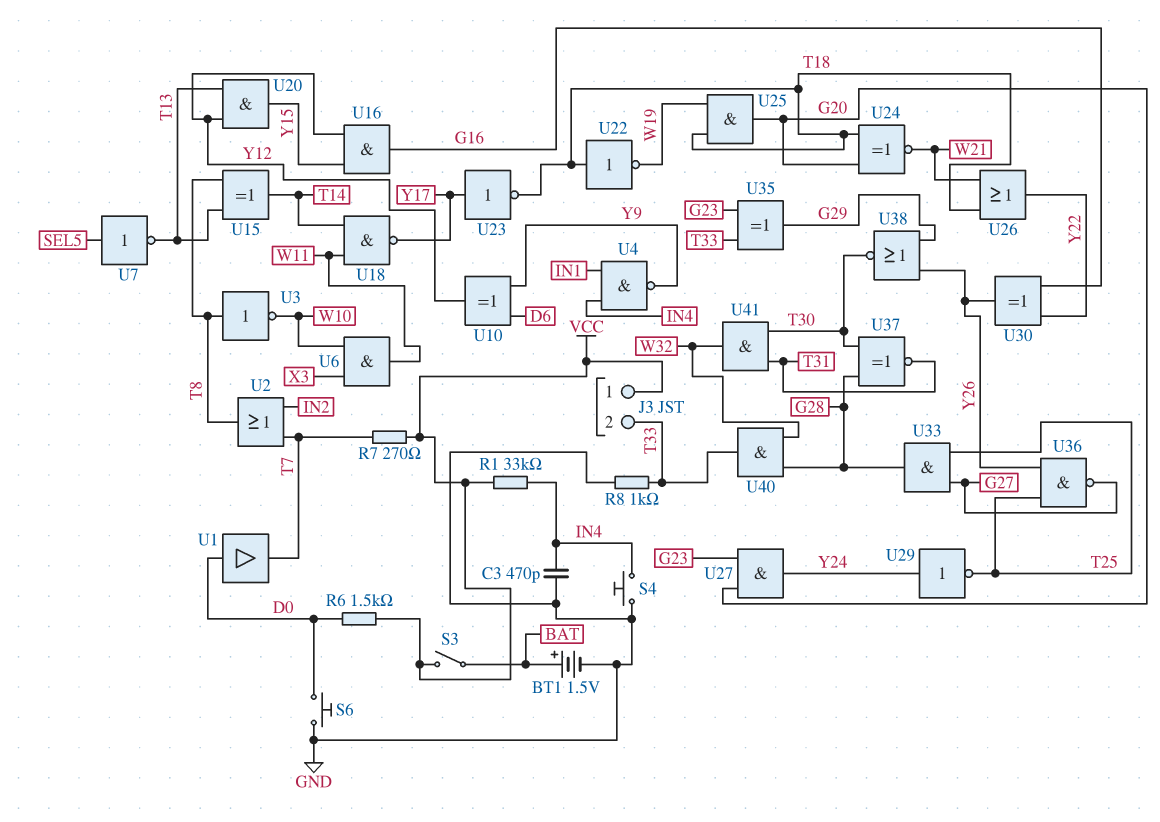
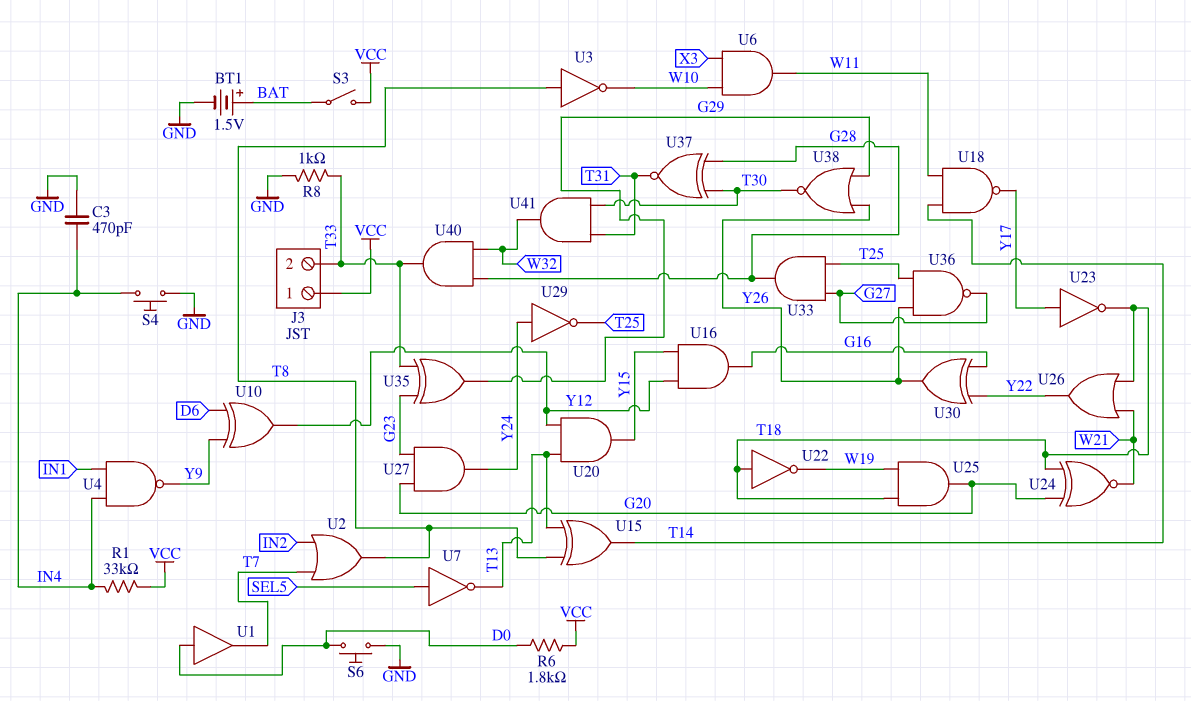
R6: 1.5k (D0, VCC) -> 1.8k (D0, VCC)
R7: 270 (T7, VCC) -> none

